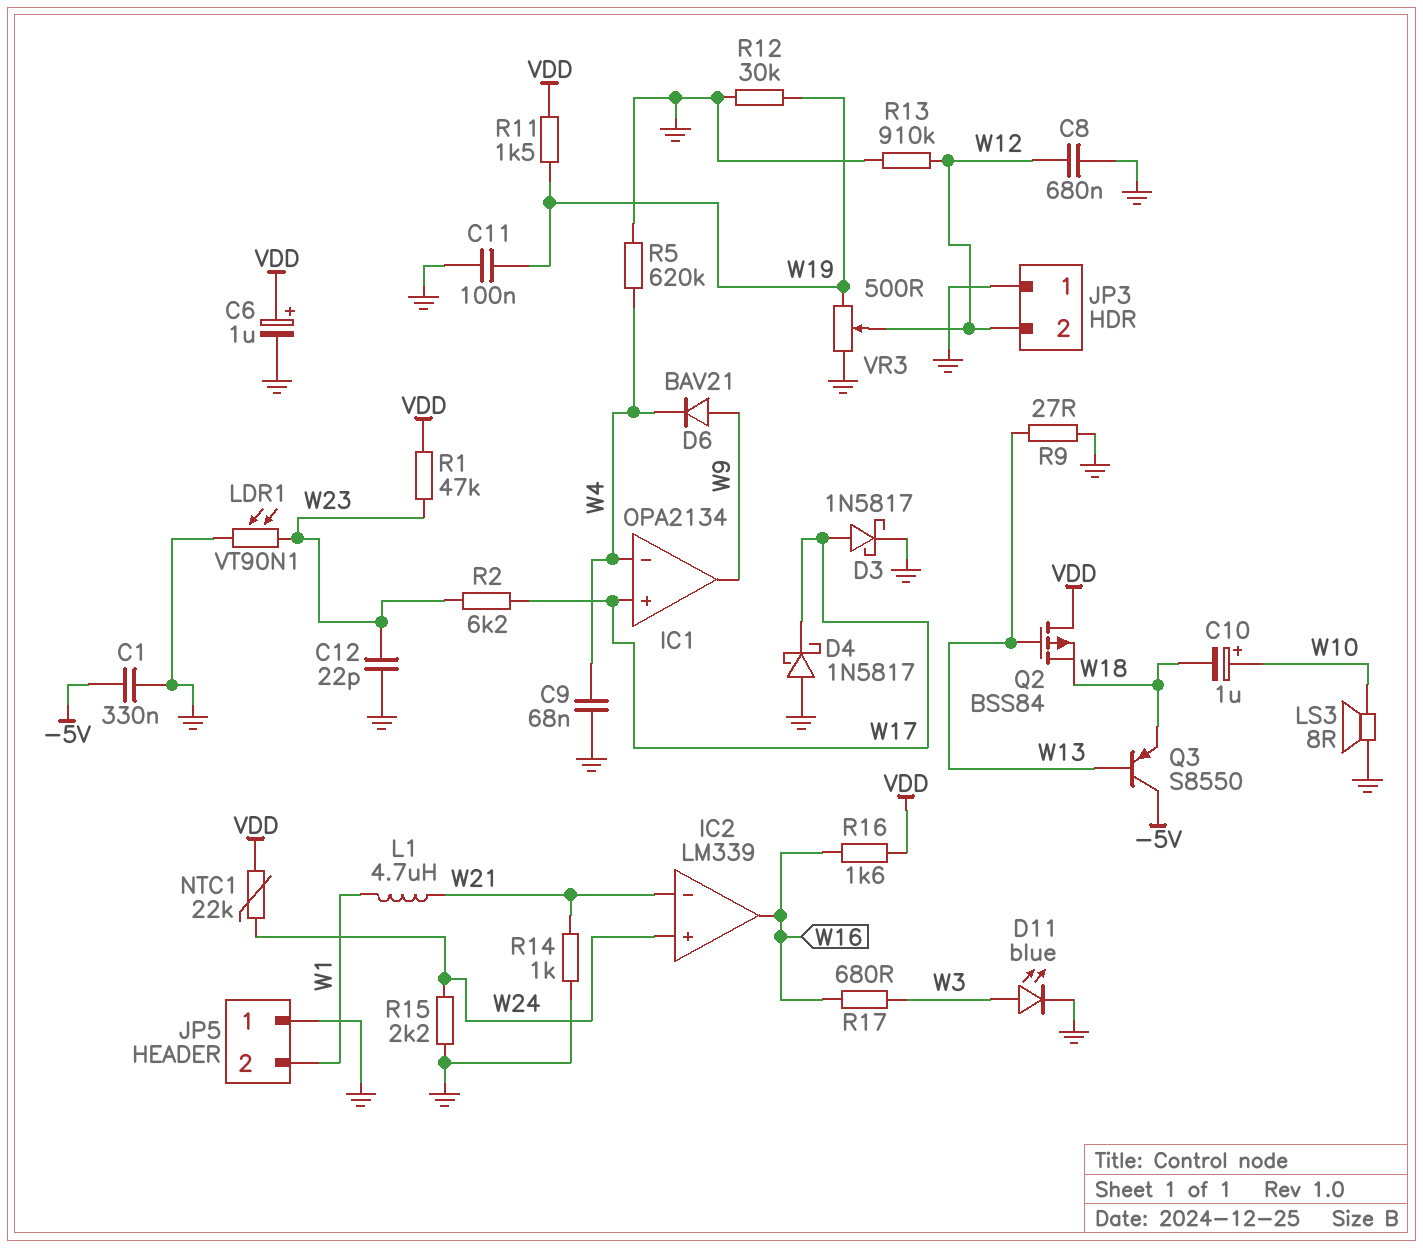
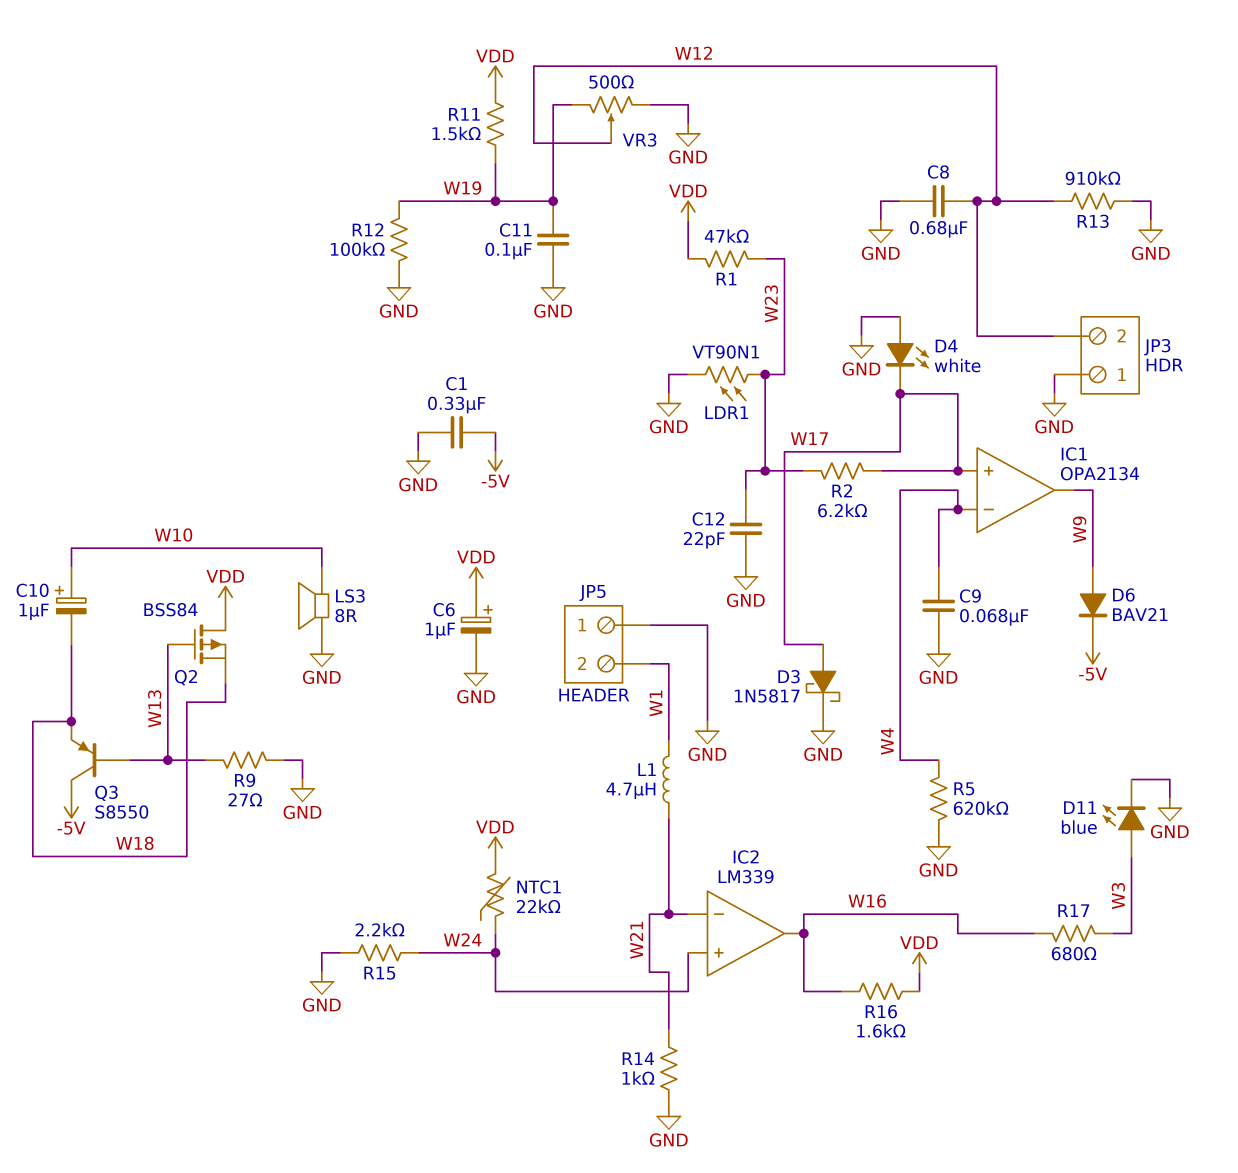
D4: schottky 1N5817 (A GND, K W17) -> LED white (A GND, K W17)
D6: diode BAV21 (A W9, K W4) -> diode BAV21 (A W9, K -5V)
R12: 30k (GND, W19) -> 100k (GND, W19)

